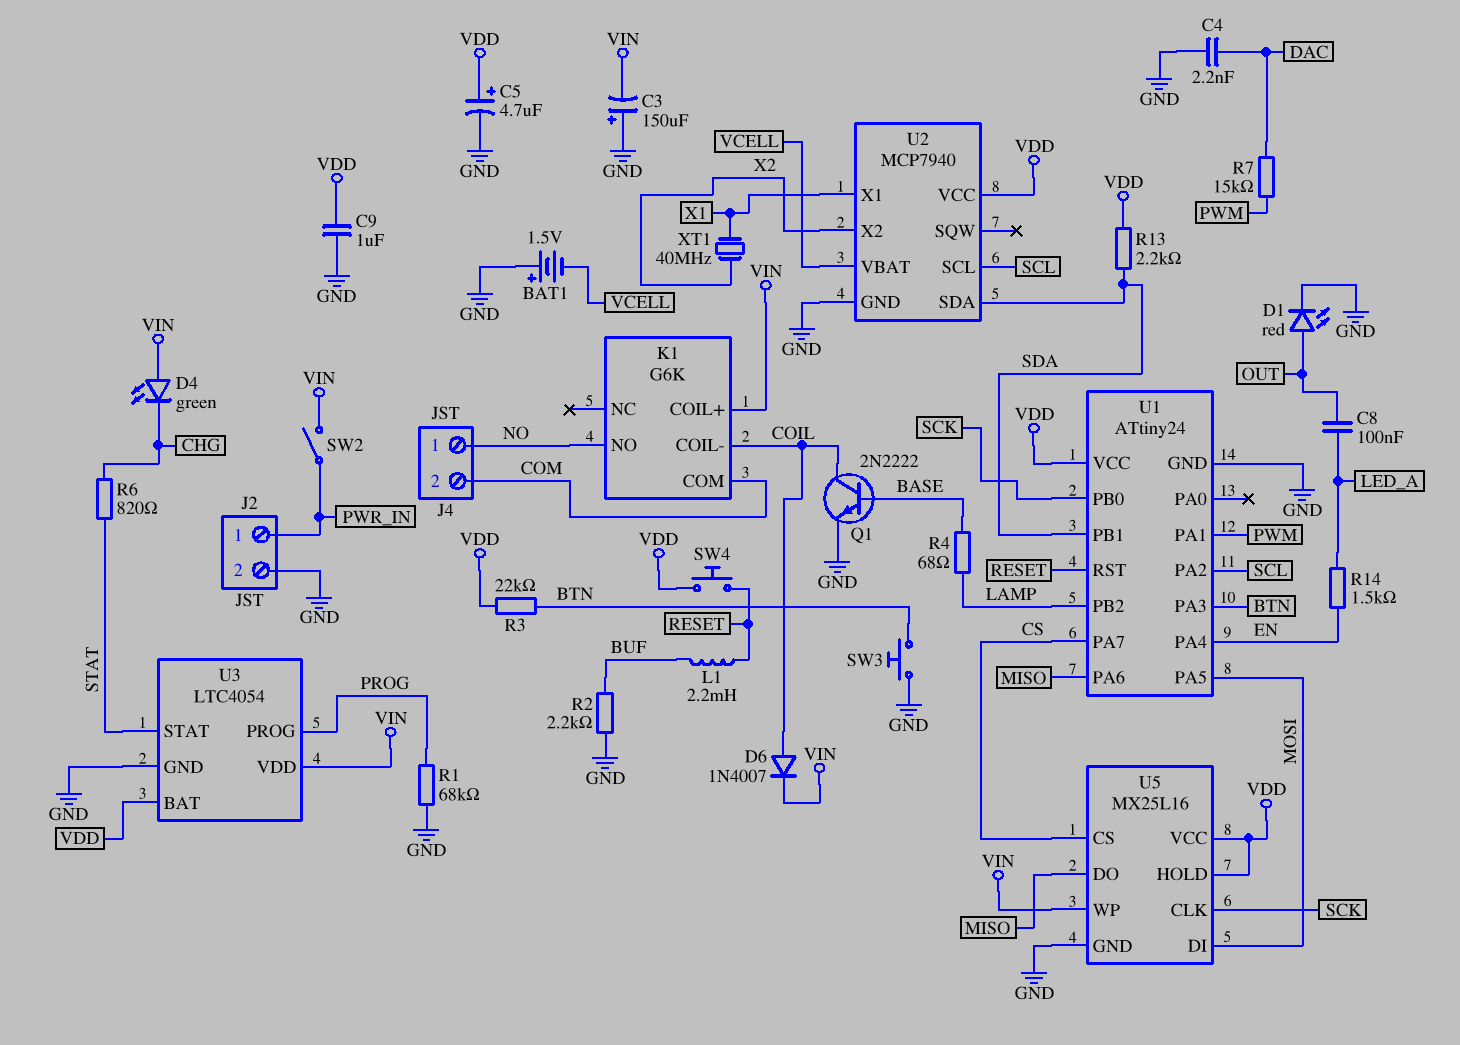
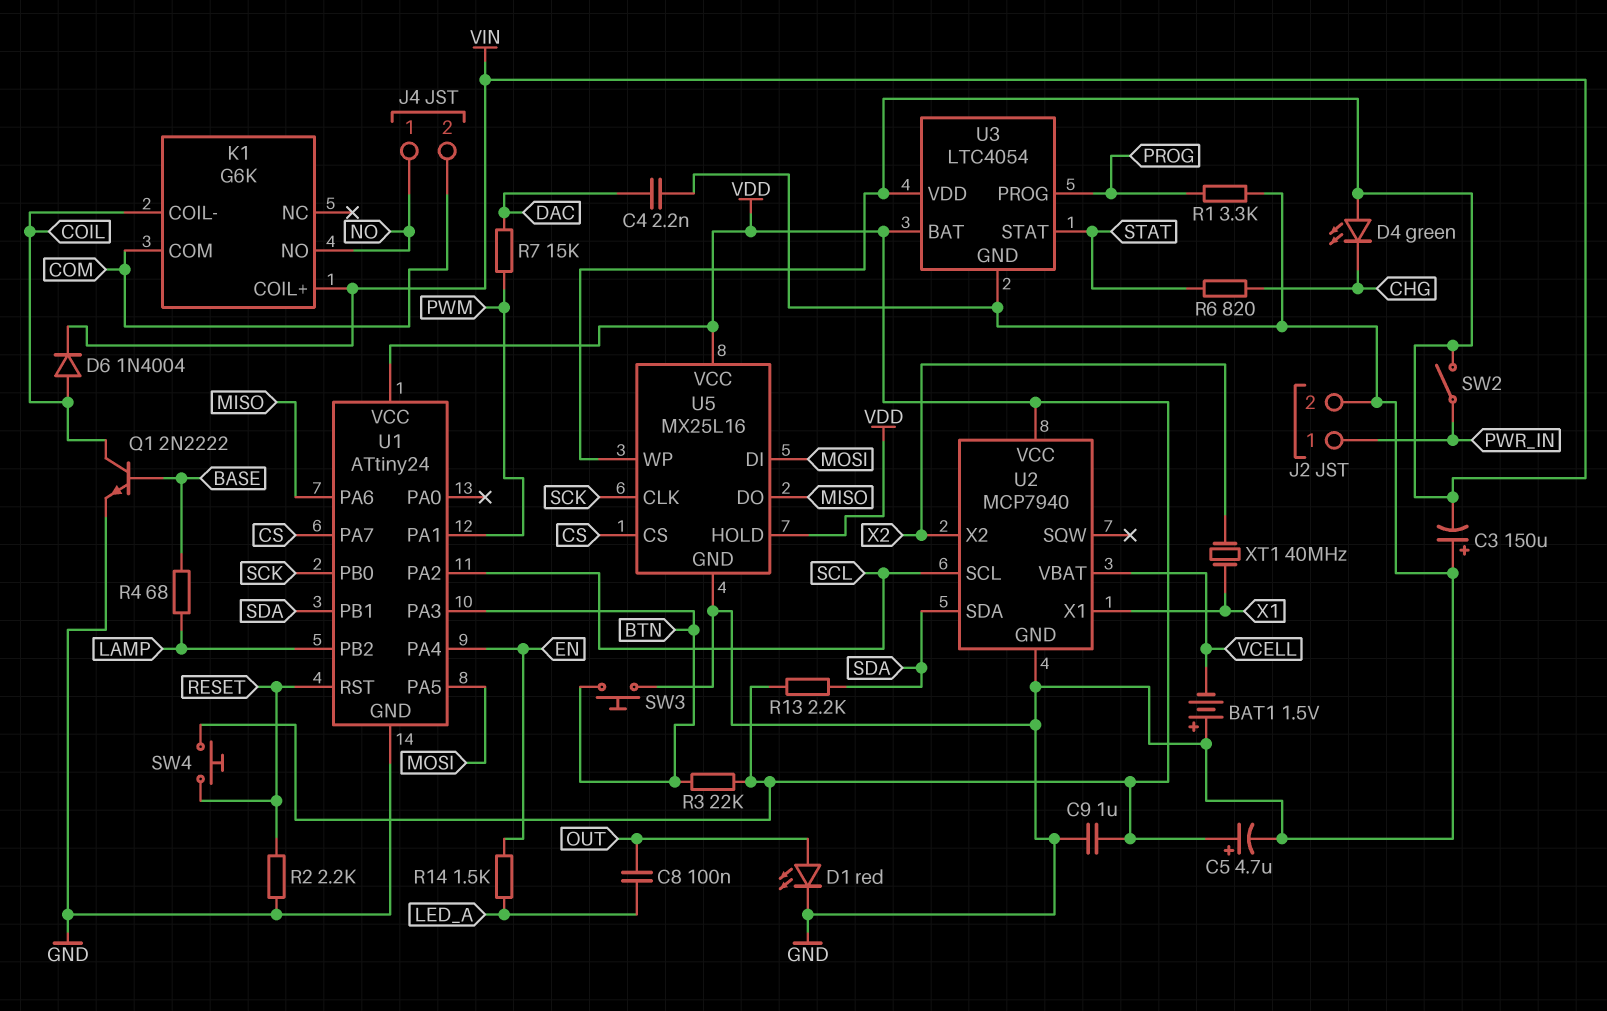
D6: diode 1N4007 (A COIL, K VIN) -> diode 1N4004 (A COIL, K VIN)
L1: 2.2mH (BUF, RESET) -> none
R1: 68k (GND, PROG) -> 3.3k (GND, PROG)
R2: 2.2k (BUF, GND) -> 2.2k (GND, RESET)

